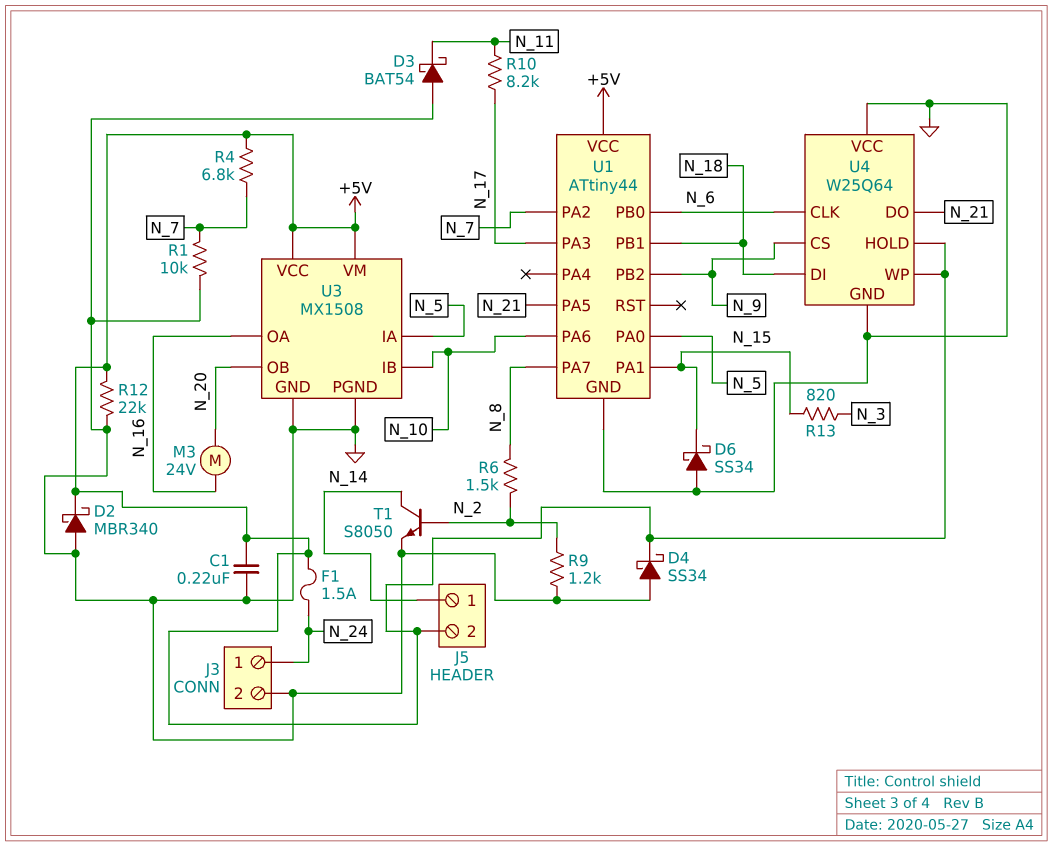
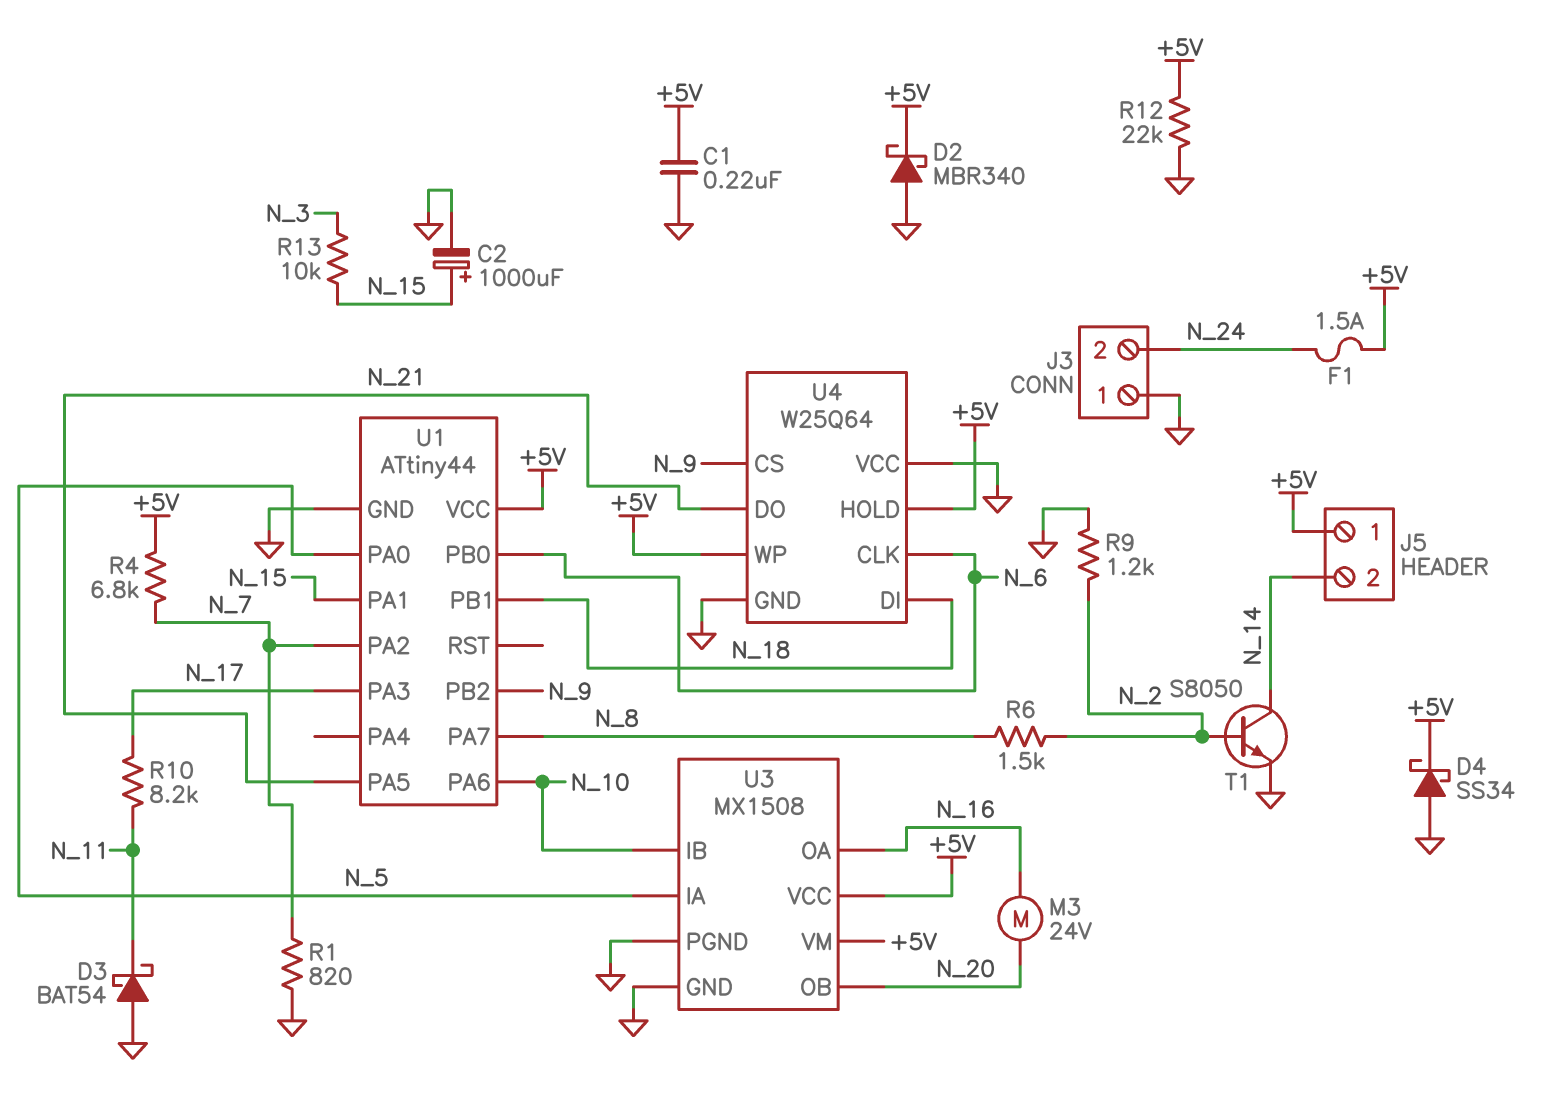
C2: none -> 1000uF (plus N_15, minus GND)
D6: schottky SS34 (A GND, K N_15) -> none
J3 pin 1: N_24 -> GND
J3 pin 2: GND -> N_24
J5 pin 1: N_14 -> +5V
J5 pin 2: +5V -> N_14
R1: 10k (GND, N_7) -> 820 (GND, N_7)
R13: 820 (N_3, N_15) -> 10k (N_3, N_15)

